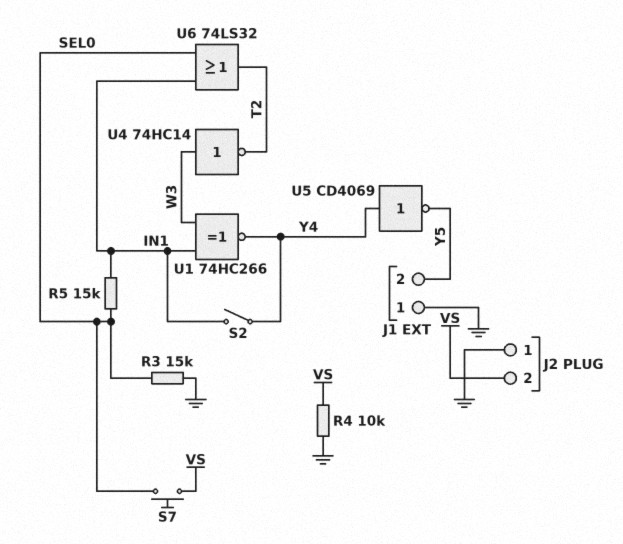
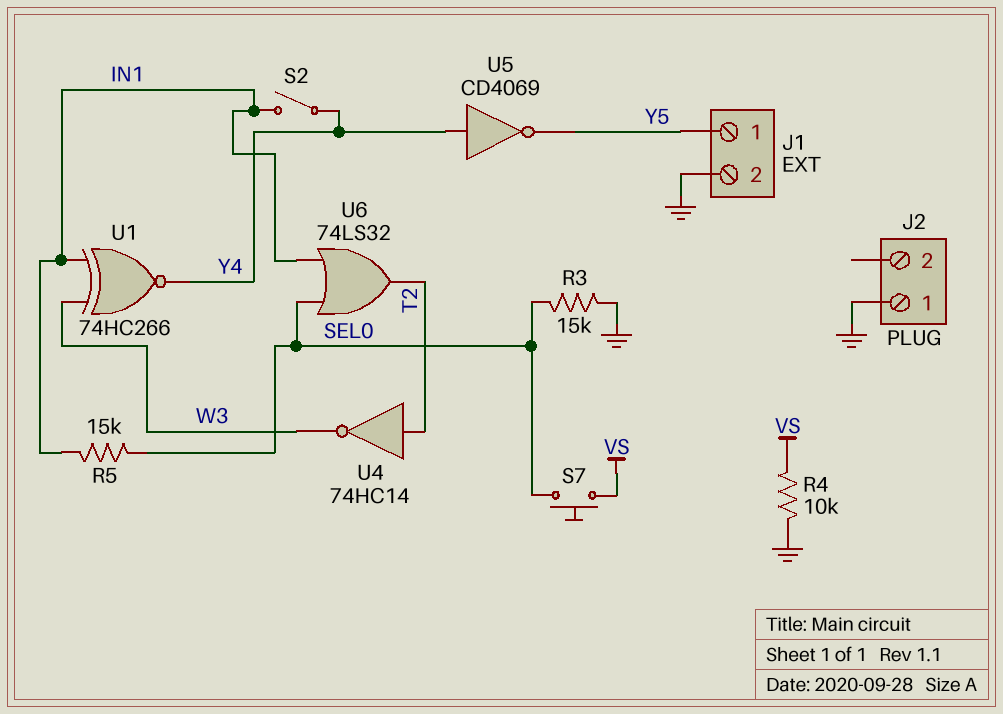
J1 pin 1: GND -> Y5
J1 pin 2: Y5 -> GND
J2 pin 2: VS -> none
U4: NOT 74HC14 (in W3, out T2) -> NOT 74HC14 (in T2, out W3)

